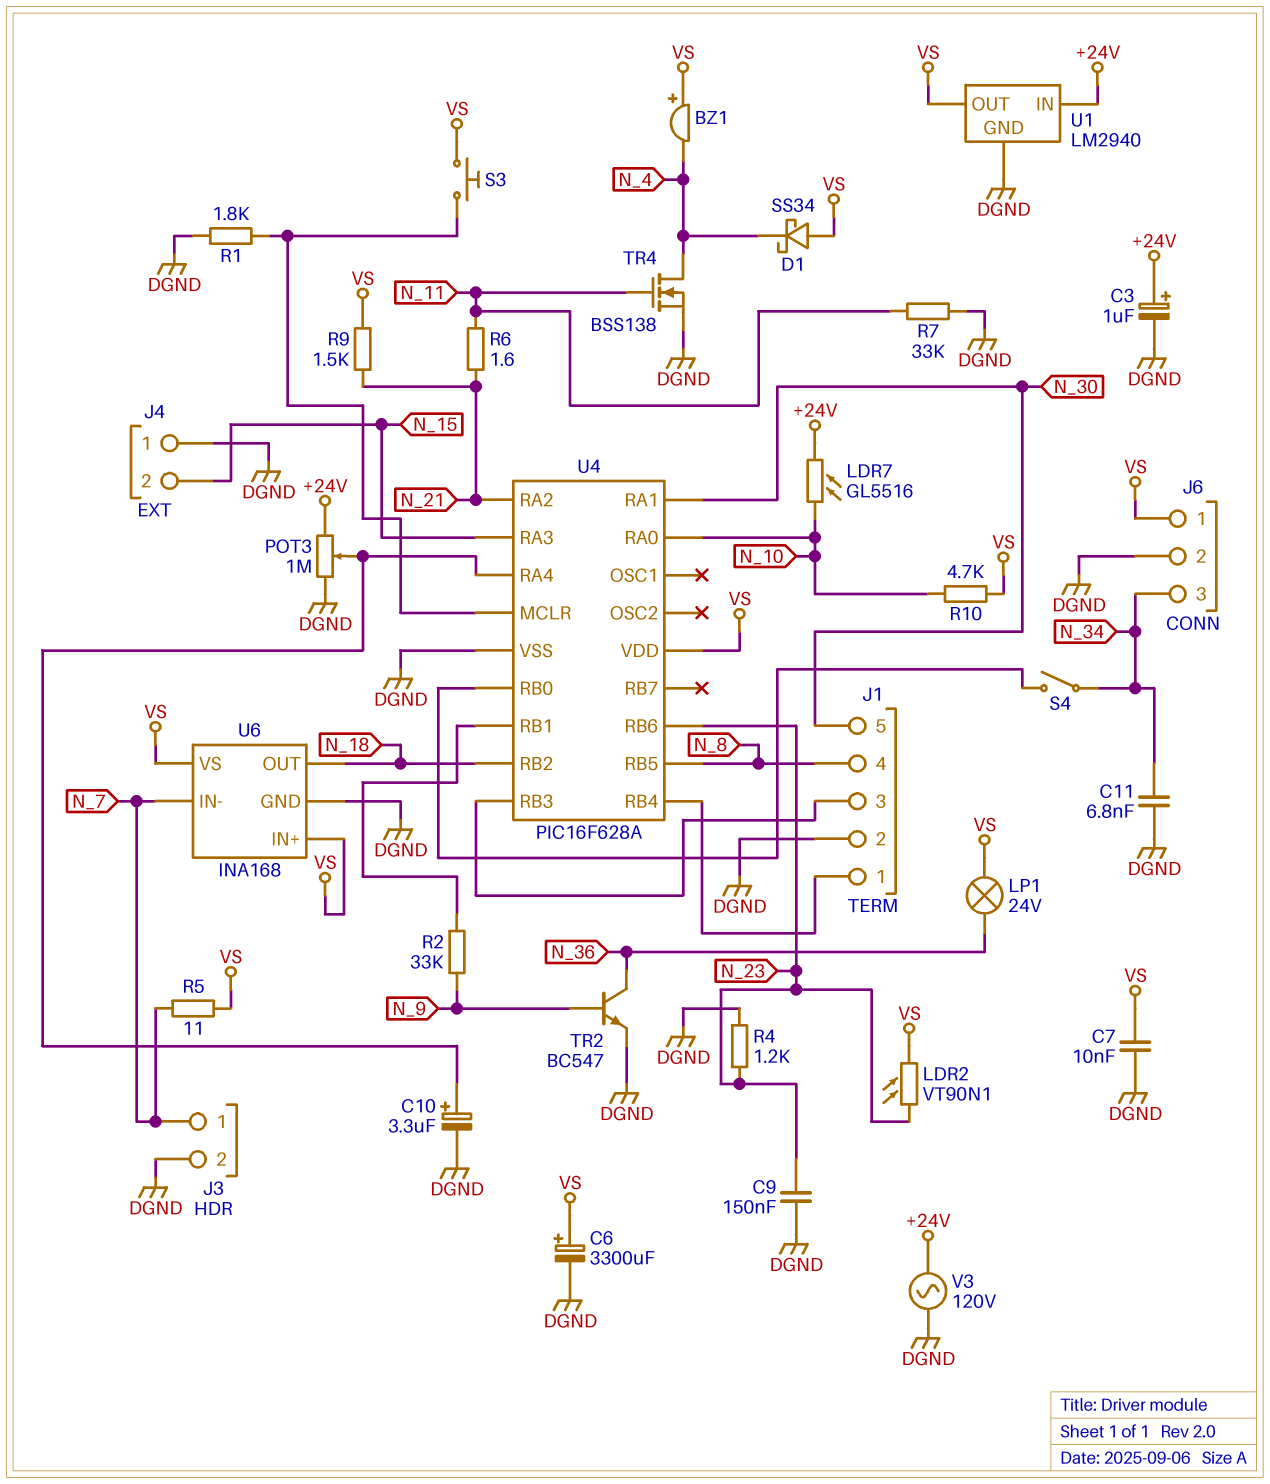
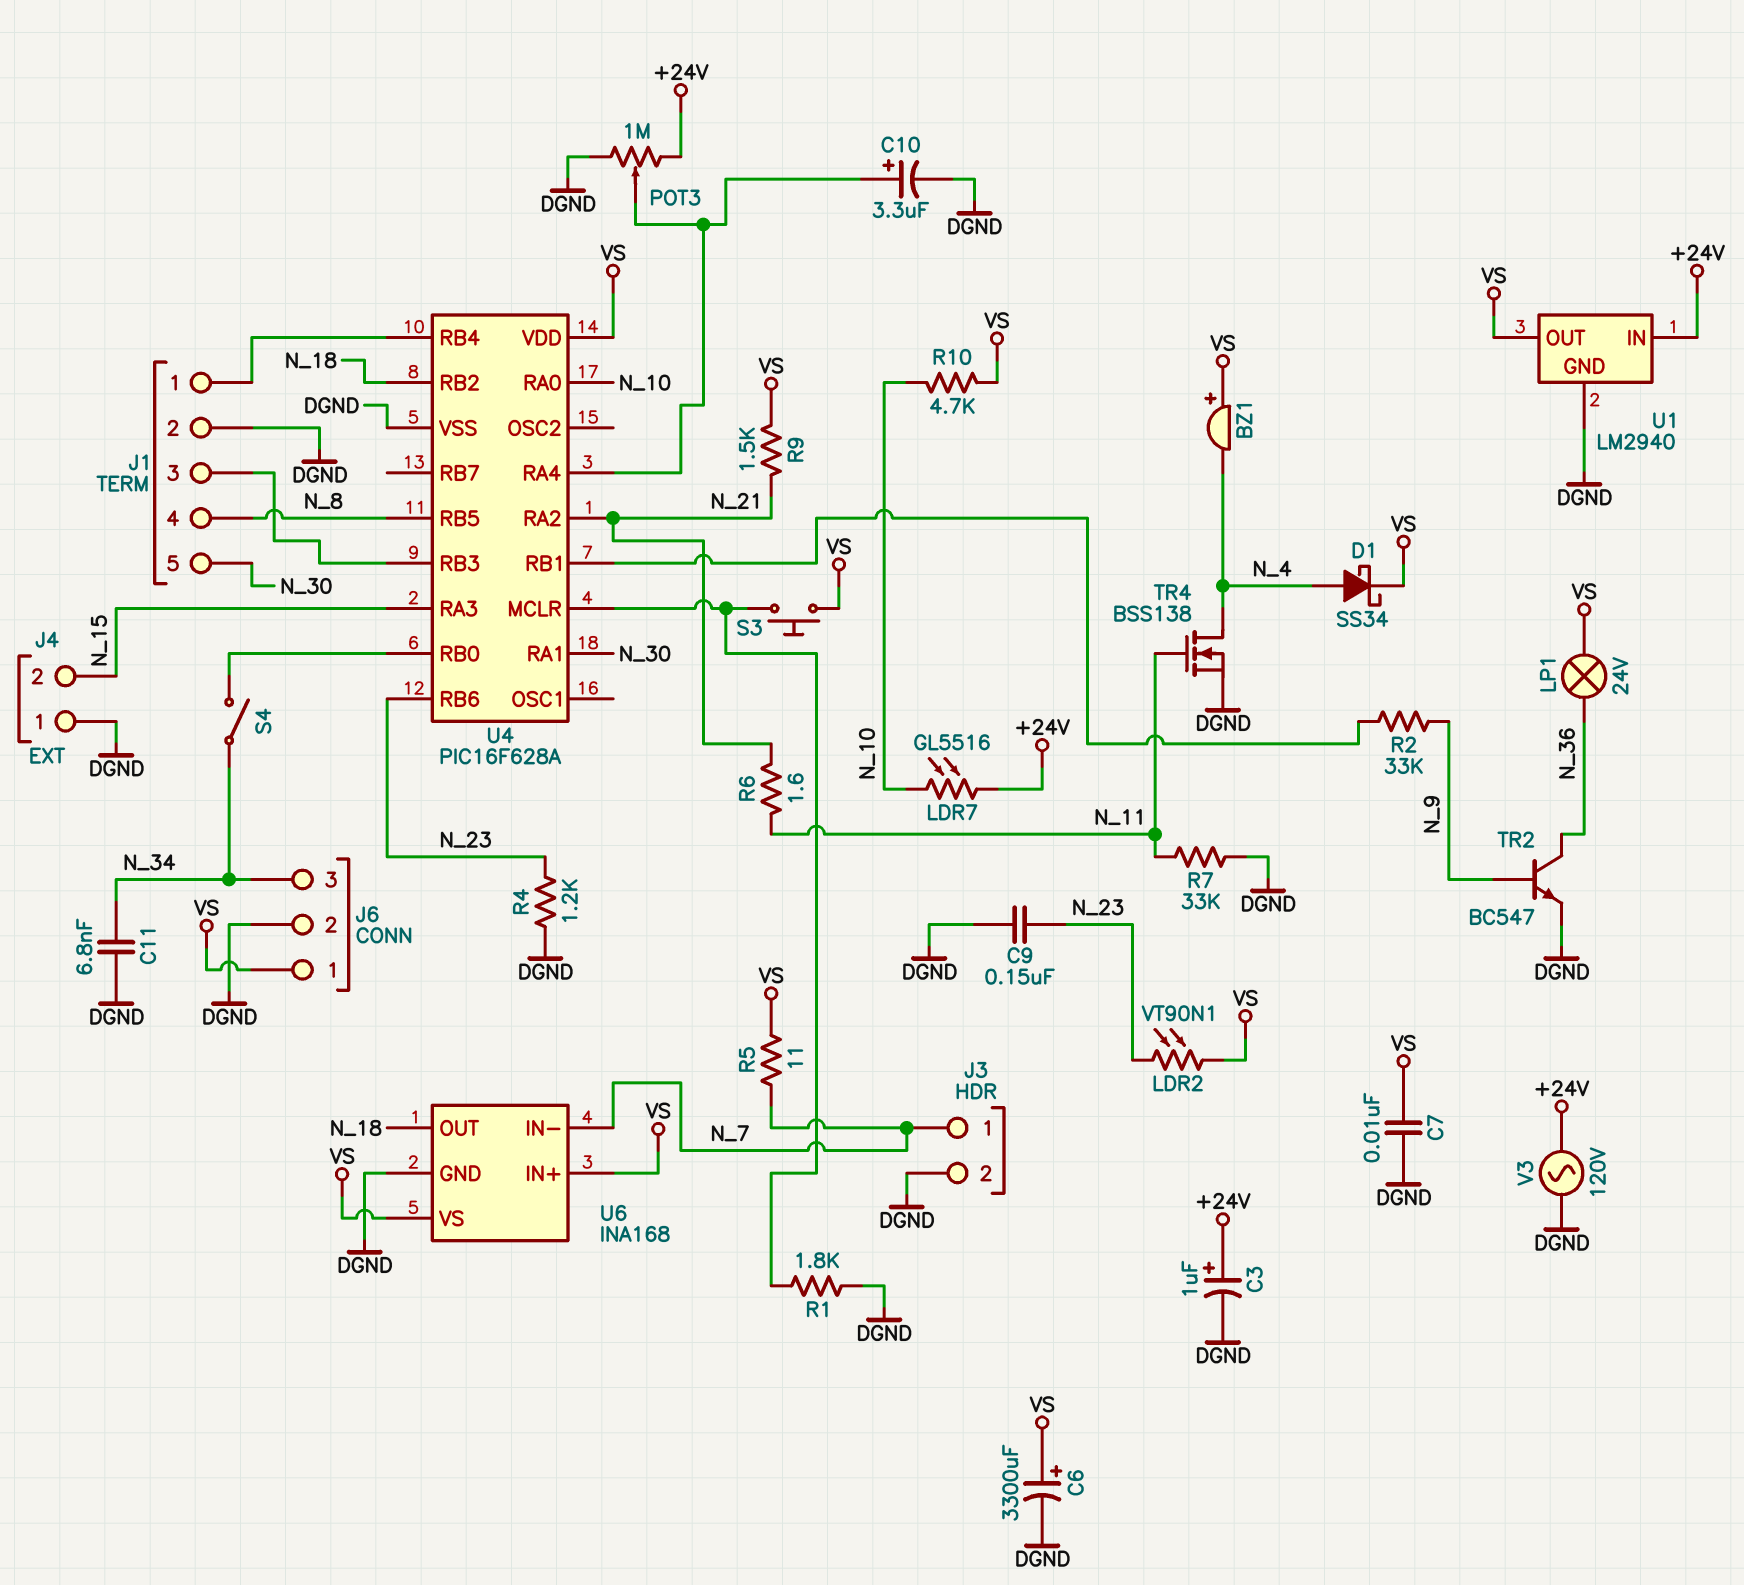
D1: schottky SS34 (A VS, K N_4) -> schottky SS34 (A N_4, K VS)

